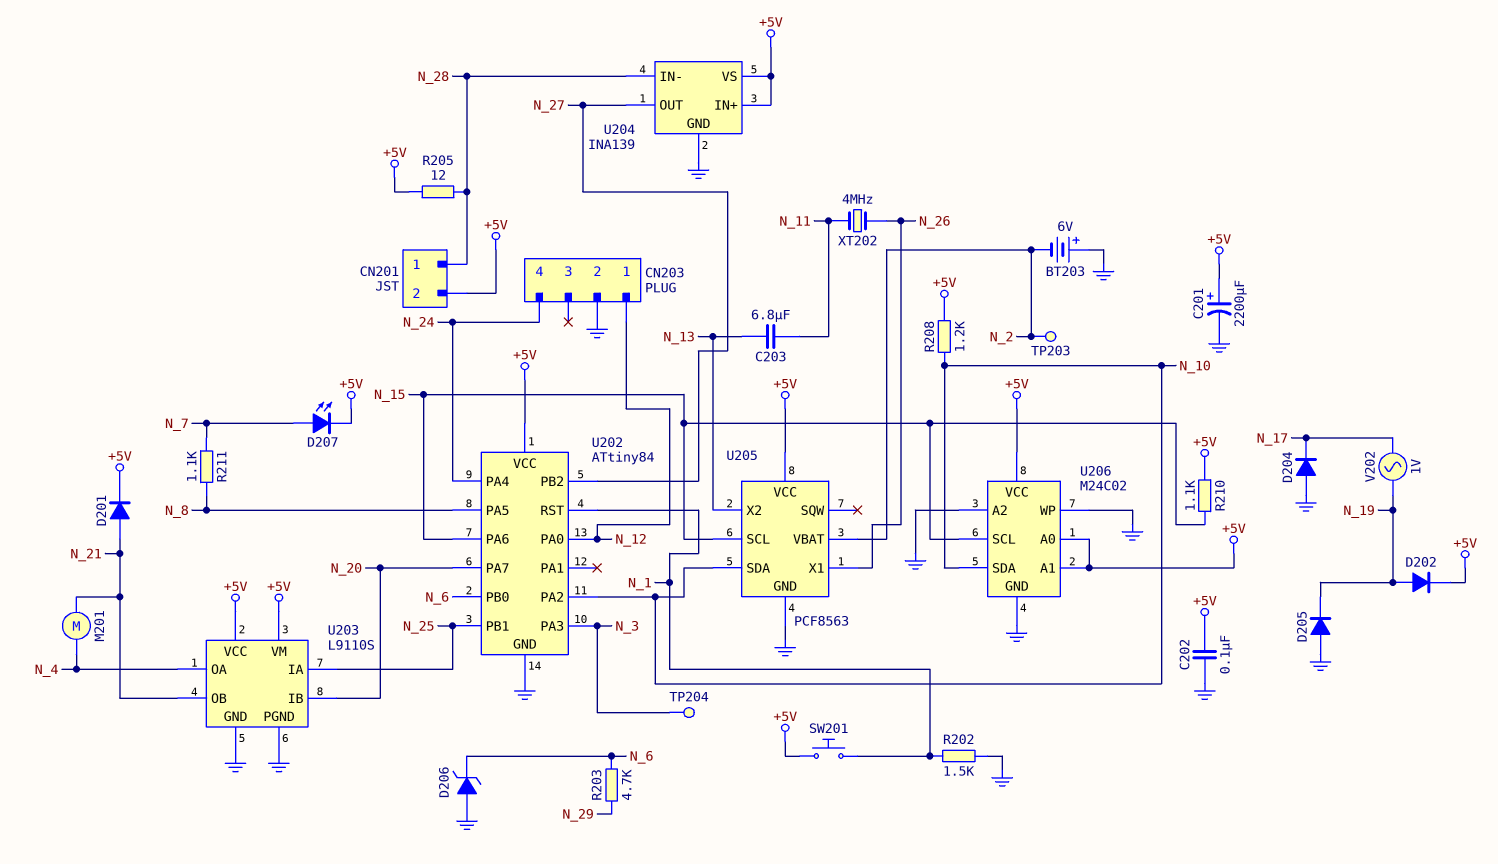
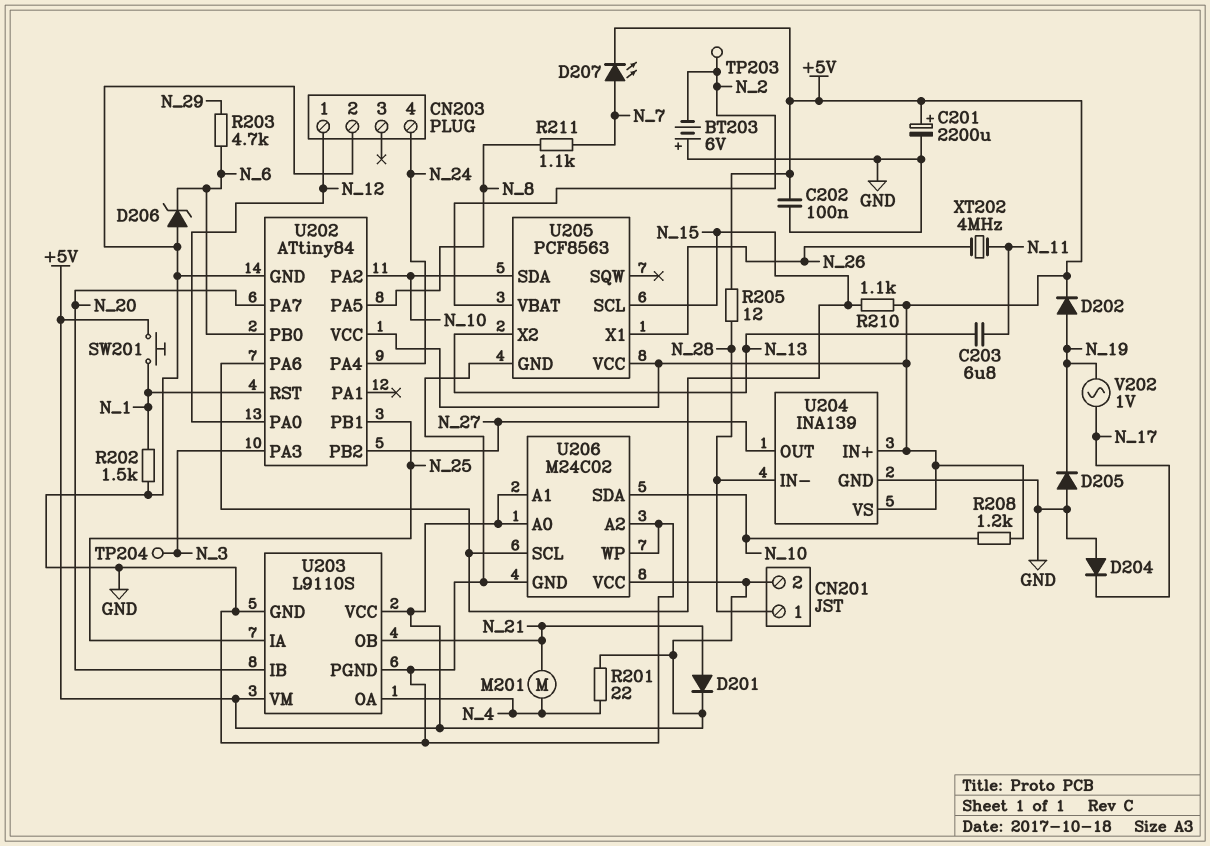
R201: none -> 22 (+5V, N_4)

